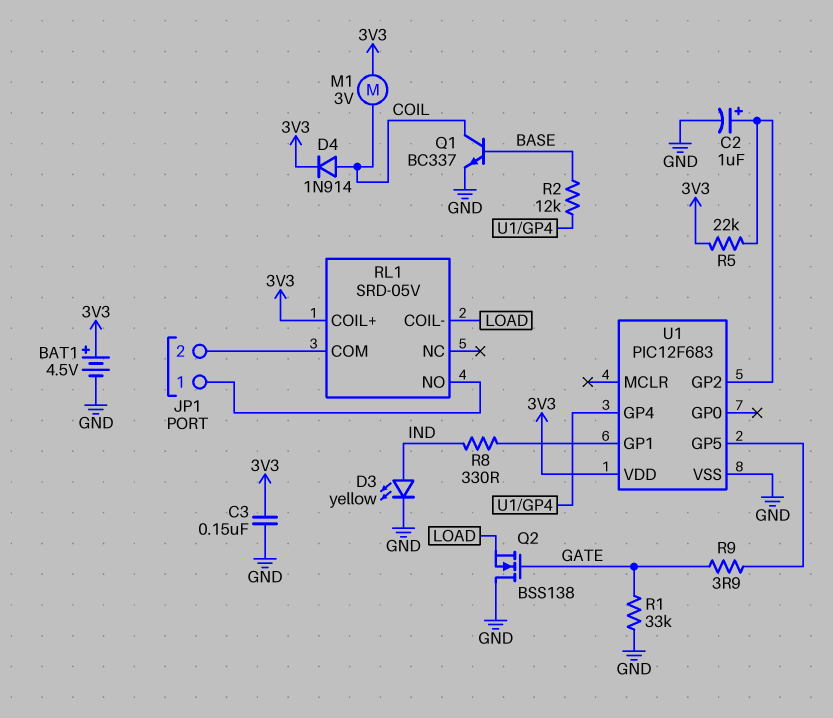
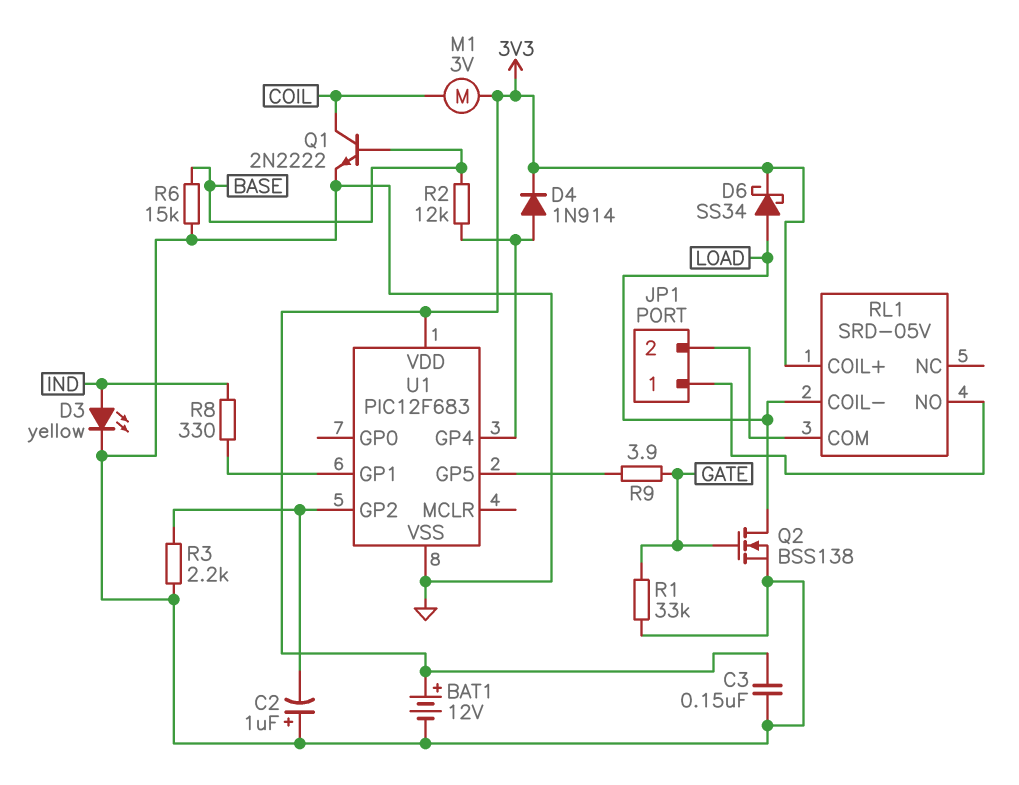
BAT1: 4.5V (plus 3V3, minus GND) -> 12V (plus 3V3, minus GND)
C2: 1uF (plus U1/GP2, minus GND) -> 1uF (plus GND, minus U1/GP2)
D4: diode 1N914 (A COIL, K 3V3) -> diode 1N914 (A U1/GP4, K 3V3)
D6: none -> schottky SS34 (A LOAD, K 3V3)
Q1: NPN BC337 (B BASE, C COIL, E GND) -> NPN 2N2222 (B BASE, C COIL, E GND)
Q2: NMOS BSS138 (G GATE, D GND, S LOAD) -> NMOS BSS138 (G GATE, D LOAD, S GND)
R3: none -> 2.2k (GND, U1/GP2)
R5: 22k (3V3, U1/GP2) -> none
R6: none -> 15k (BASE, GND)

